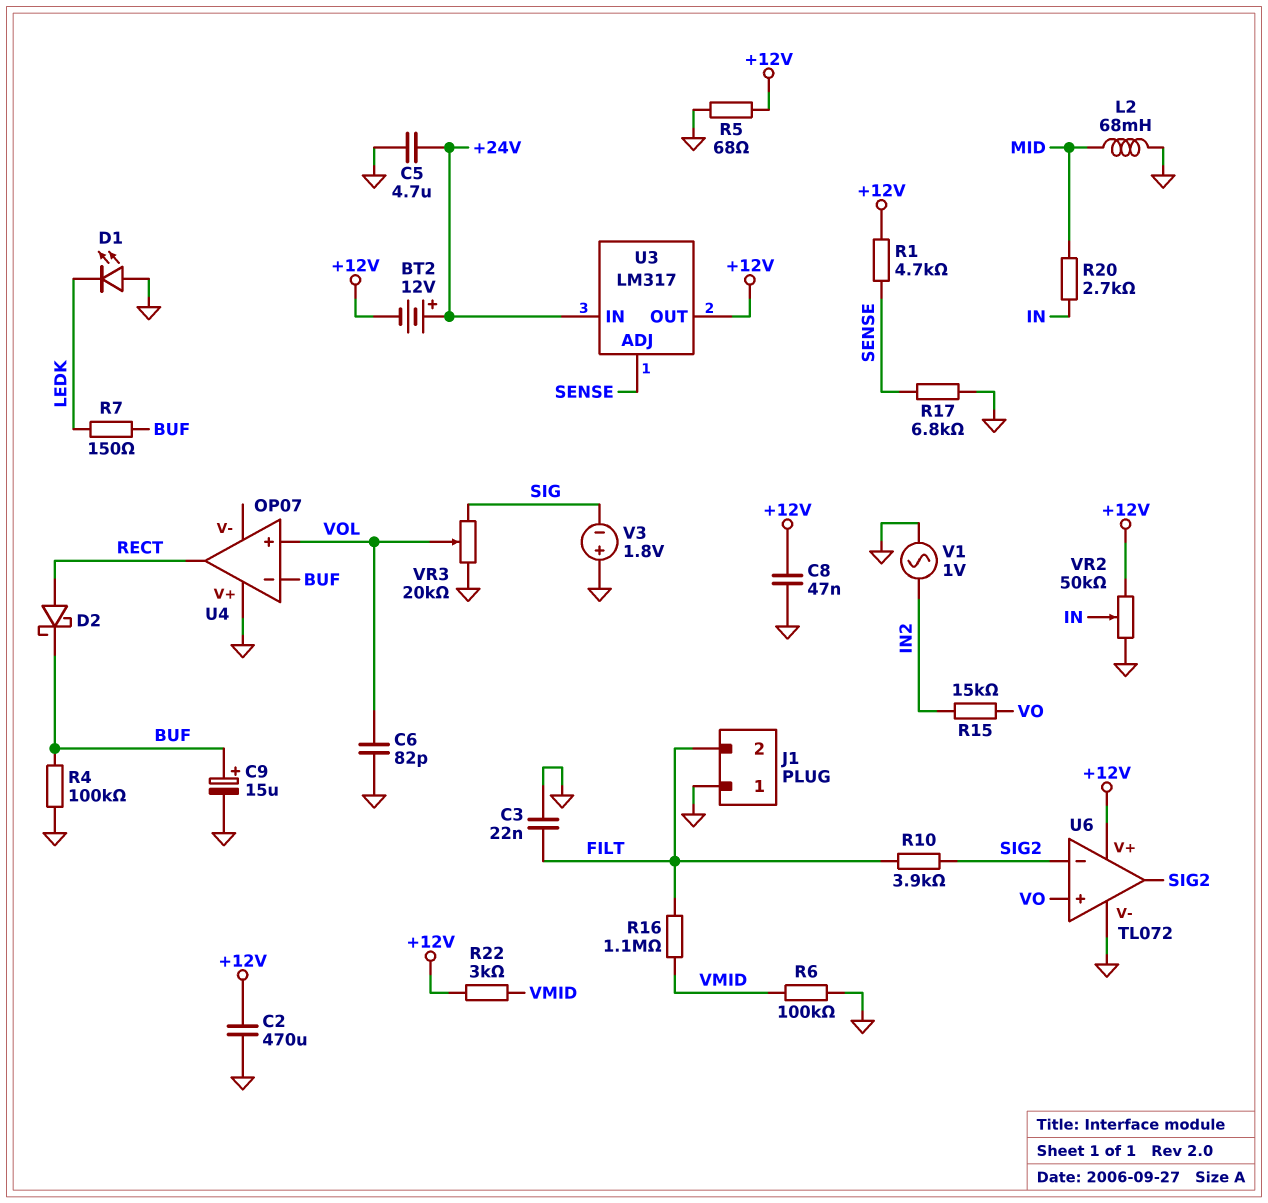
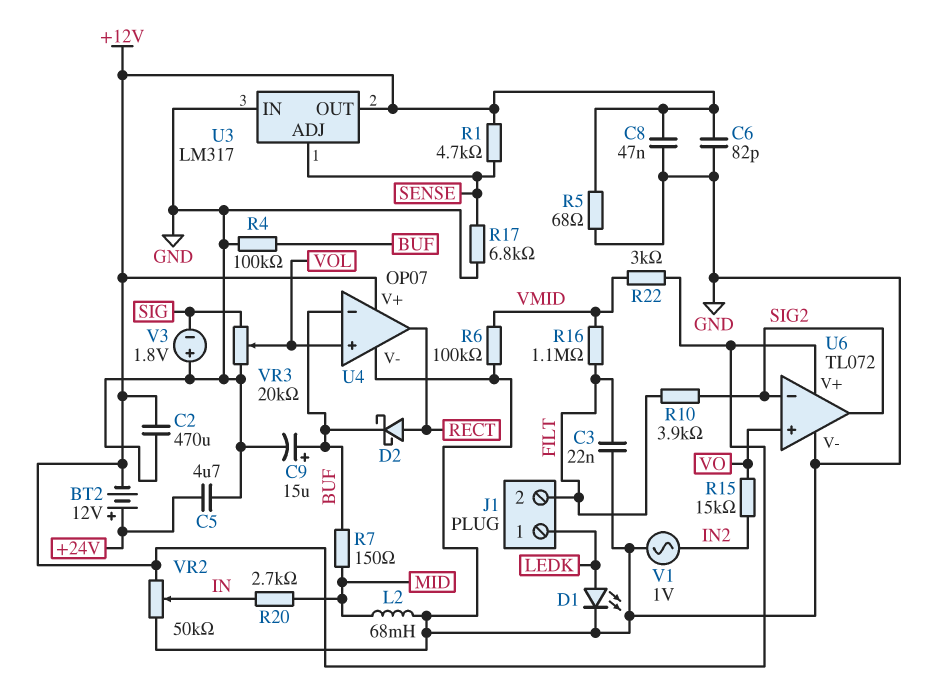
C6: 82pF (GND, VOL) -> 82pF (+12V, GND)
D1: LED (A GND, K LEDK) -> LED (A LEDK, K GND)
J1 pin 1: GND -> LEDK
R7: 150 (BUF, LEDK) -> 150 (BUF, MID)
U3 pin IN: +24V -> GND
U4 pin V+: GND -> +12V
U4 pin V-: none -> GND

